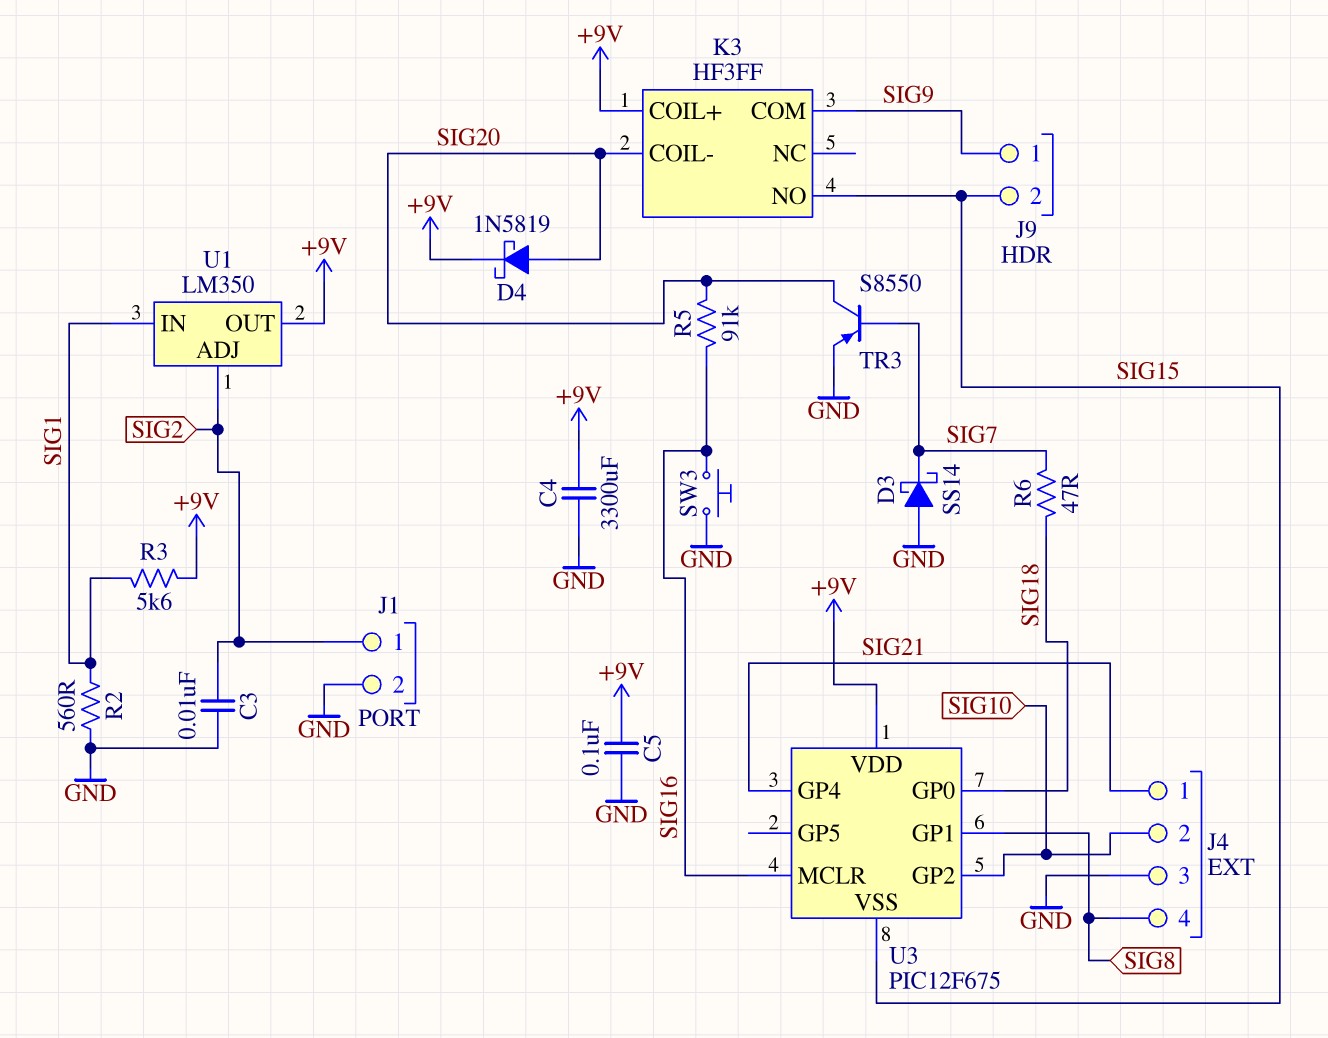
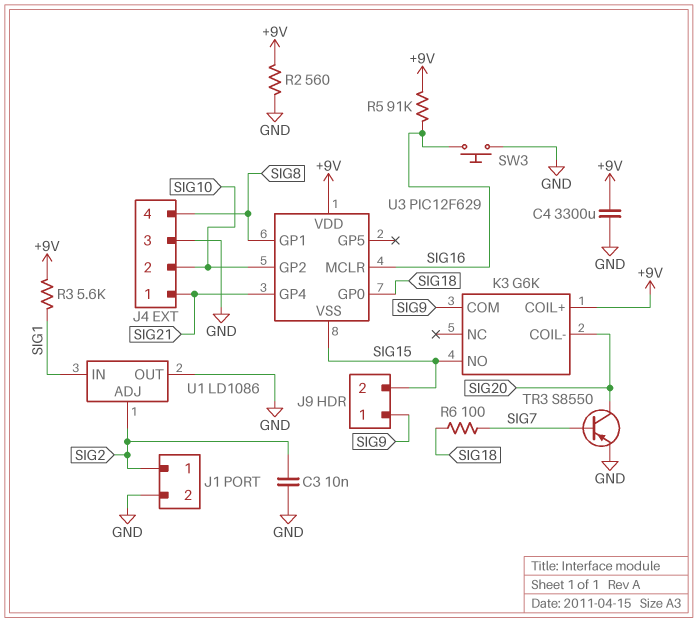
C5: 100nF (+9V, GND) -> none
D3: schottky SS14 (A GND, K SIG7) -> none
D4: schottky 1N5819 (A SIG20, K +9V) -> none
K3: HF3FF -> G6K
R2: 560 (GND, SIG1) -> 560 (+9V, GND)
R5: 91k (SIG16, SIG20) -> 91k (+9V, SIG16)
R6: 47 (SIG7, SIG18) -> 100 (SIG7, SIG18)
U1: LM350 -> LD1086
U1 pin OUT: +9V -> GND
U3: PIC12F675 -> PIC12F629

